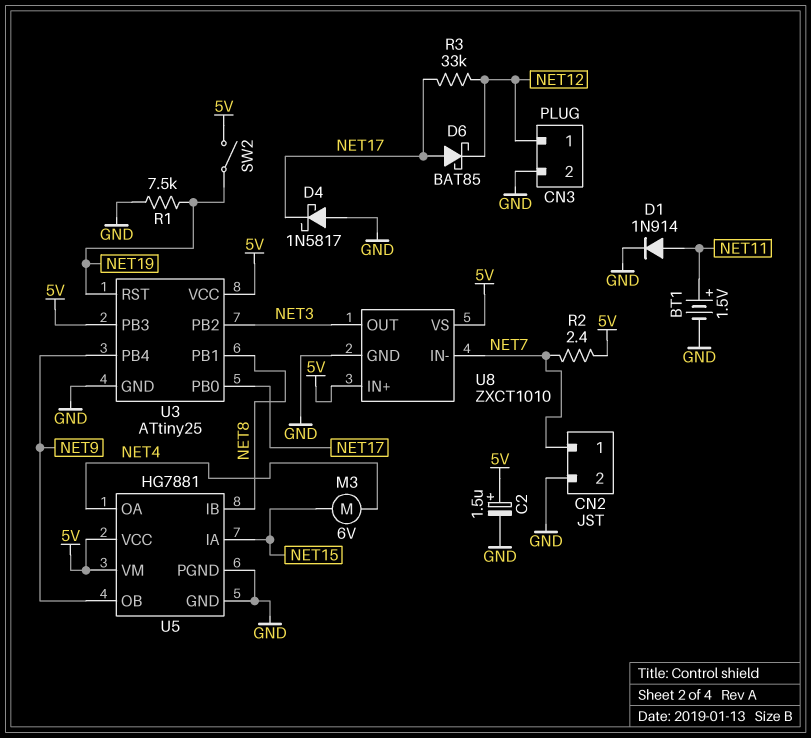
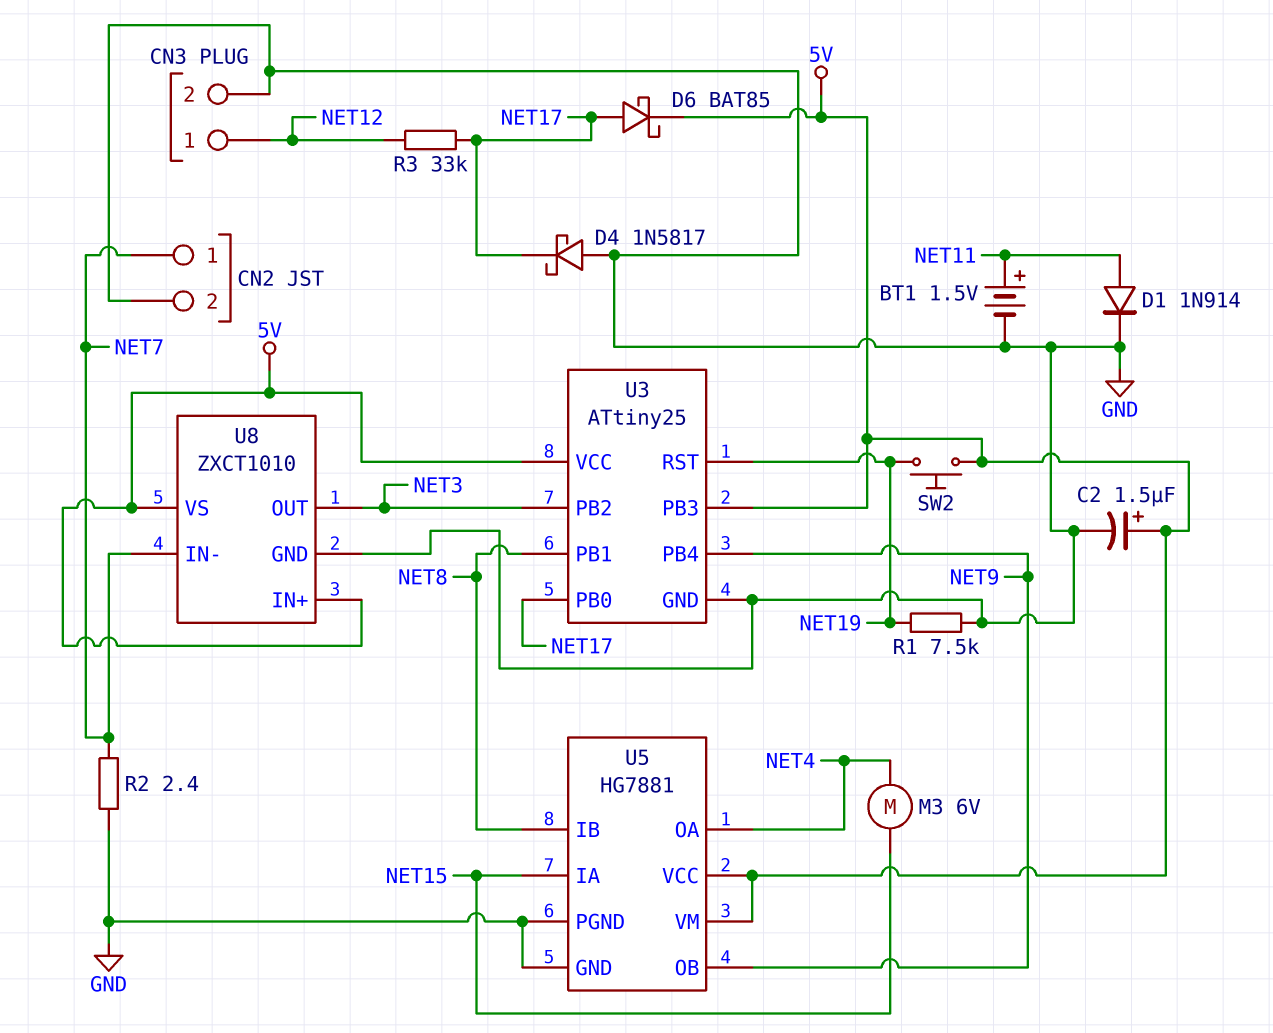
D6: schottky BAT85 (A NET17, K NET12) -> schottky BAT85 (A NET17, K 5V)
R2: 2.4 (5V, NET7) -> 2.4 (GND, NET7)
SW2: switch (5V, NET19) -> button (5V, NET19)

